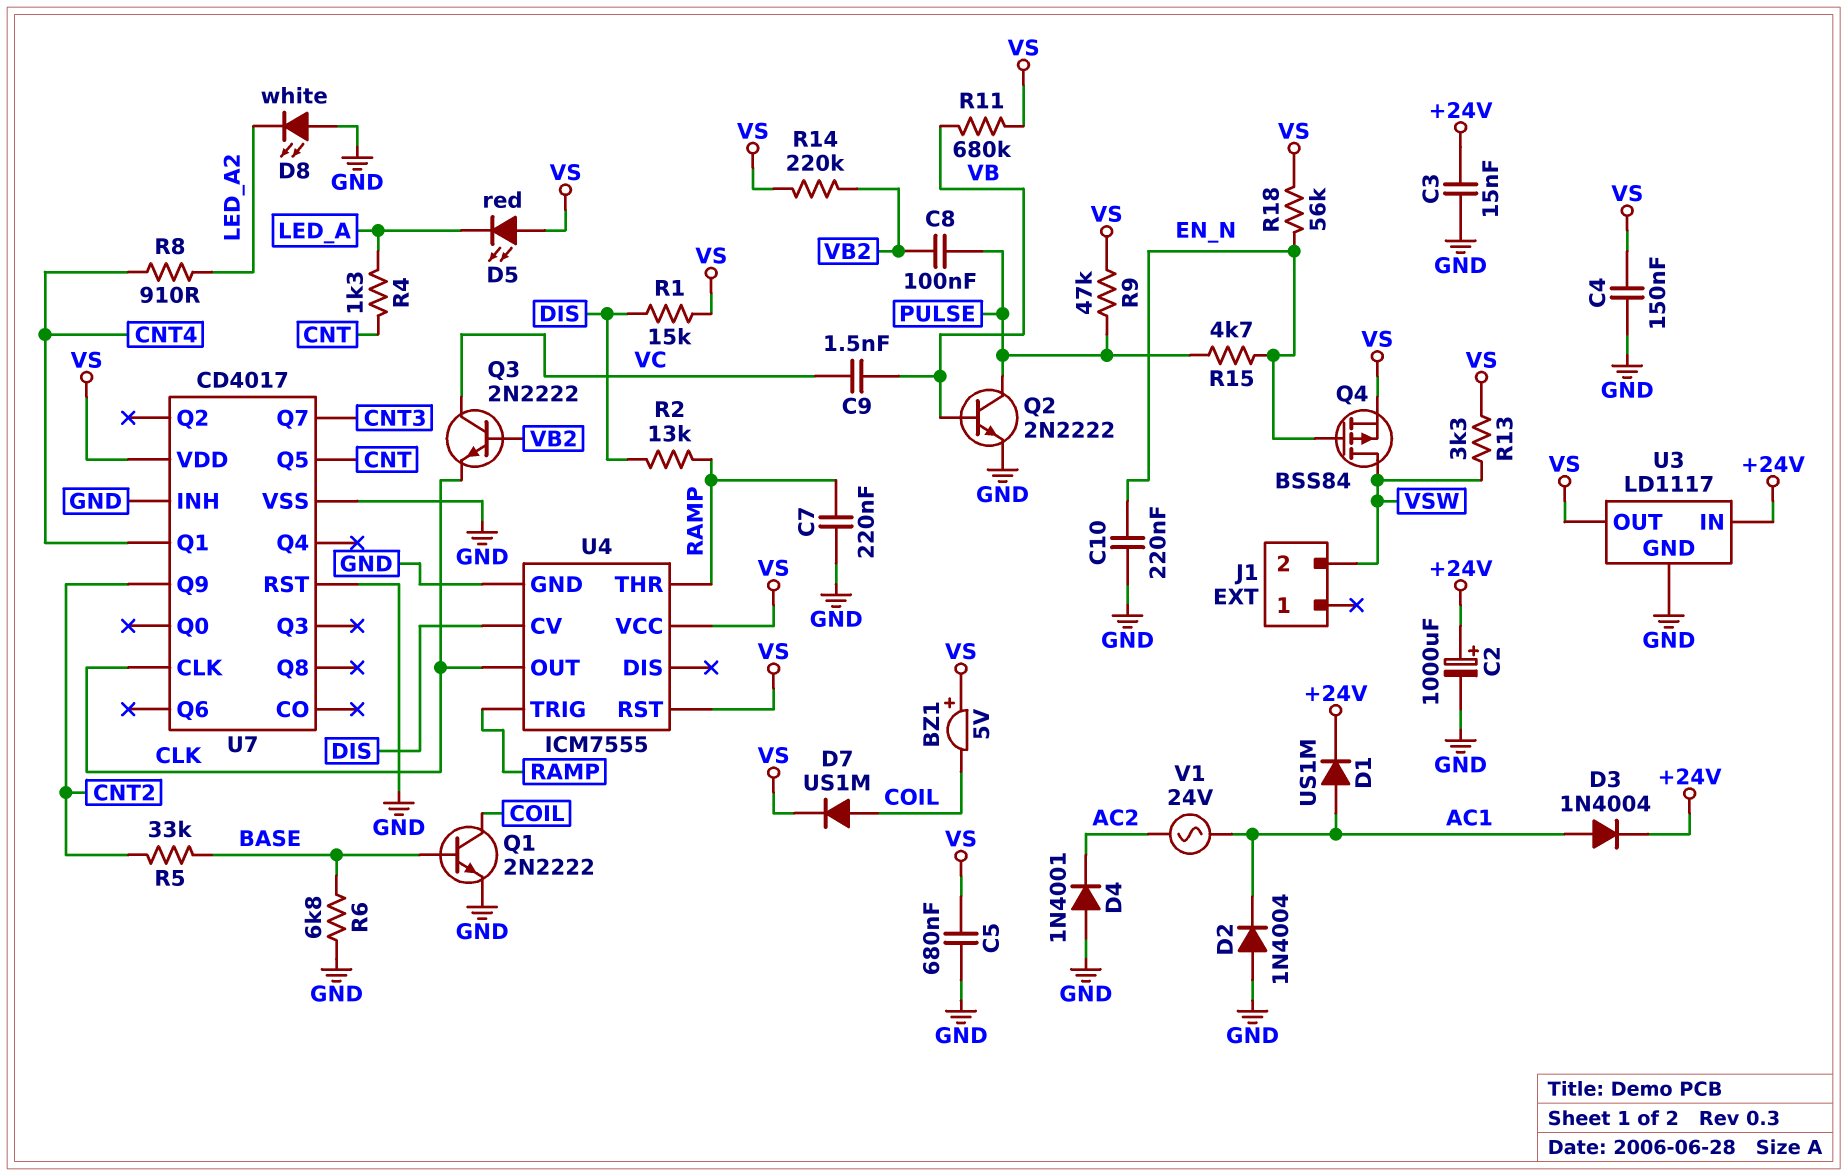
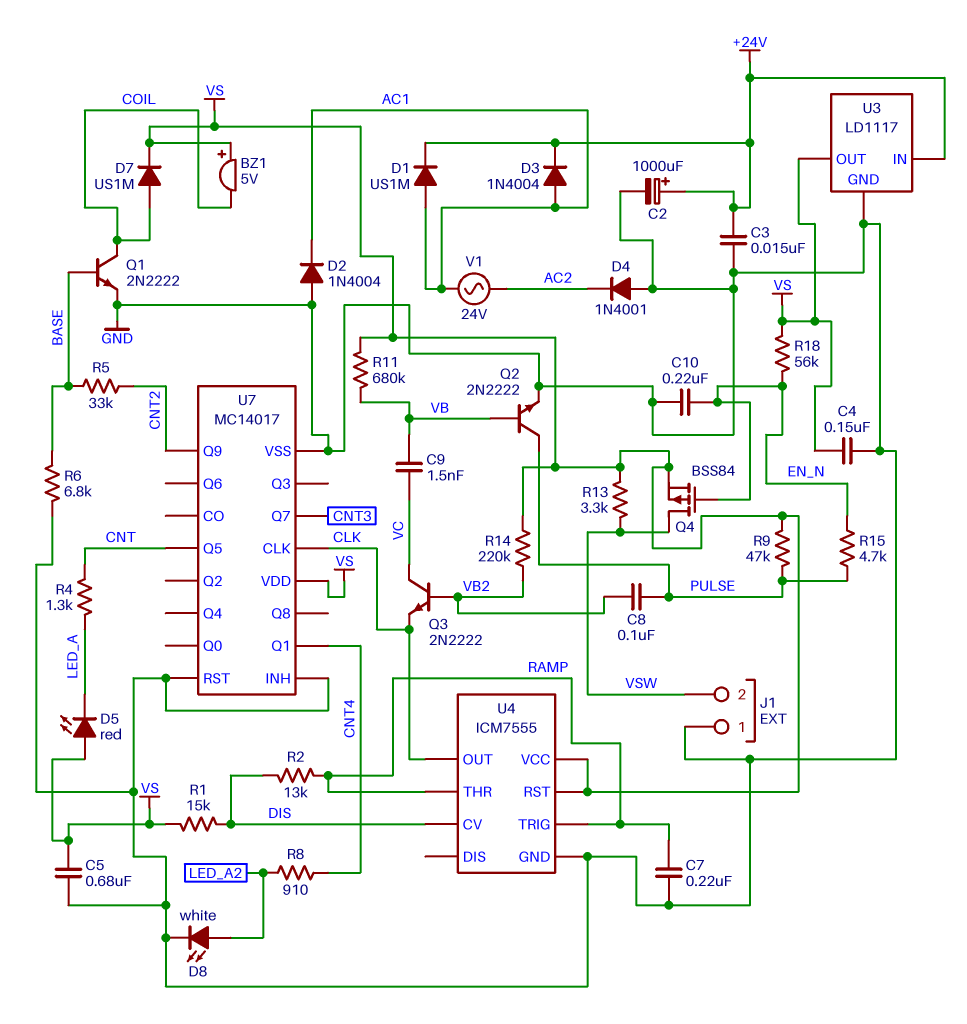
D8: LED white (A GND, K LED_A2) -> LED white (A LED_A2, K GND)
J1 pin 1: none -> GND
U7: CD4017 -> MC14017

